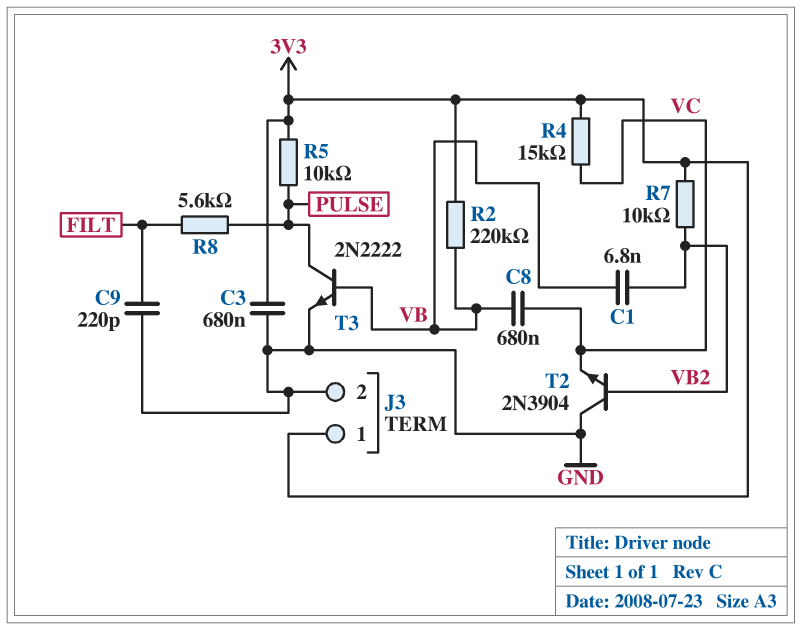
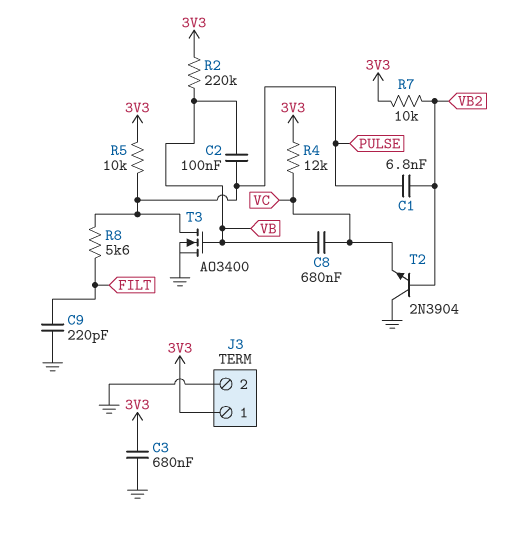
C1: 6.8nF (VB, VB2) -> 6.8nF (PULSE, VB2)
C2: none -> 100nF (PULSE, VB)
R4: 15k (3V3, VC) -> 12k (3V3, VC)
T3: NPN 2N2222 (B VB, C PULSE, E GND) -> NMOS AO3400 (G VB, D PULSE, S GND)

